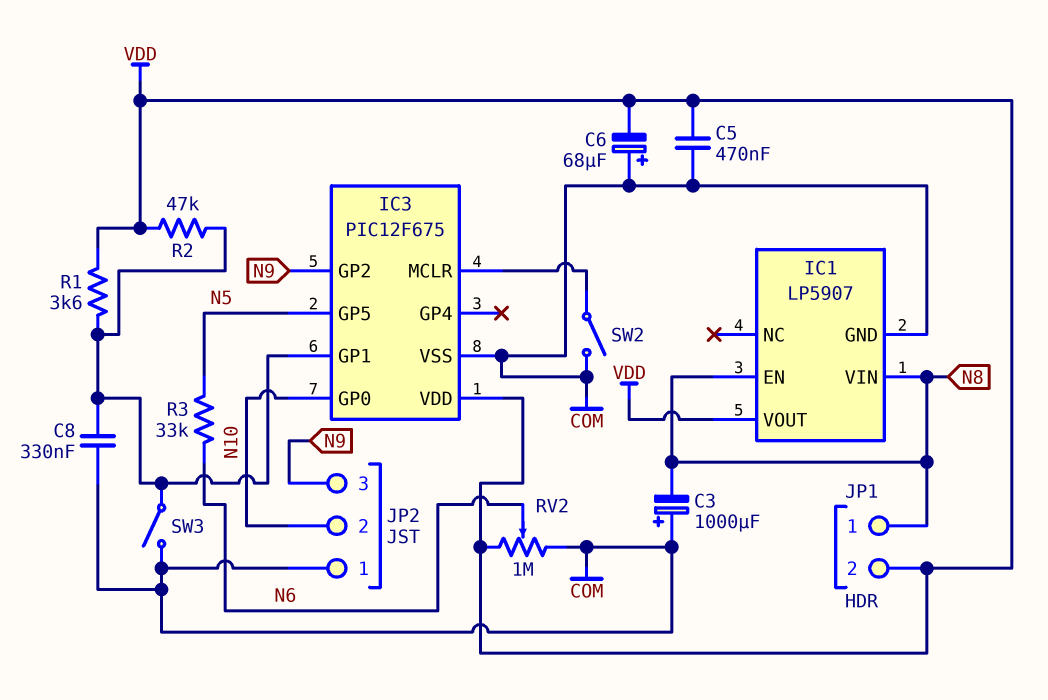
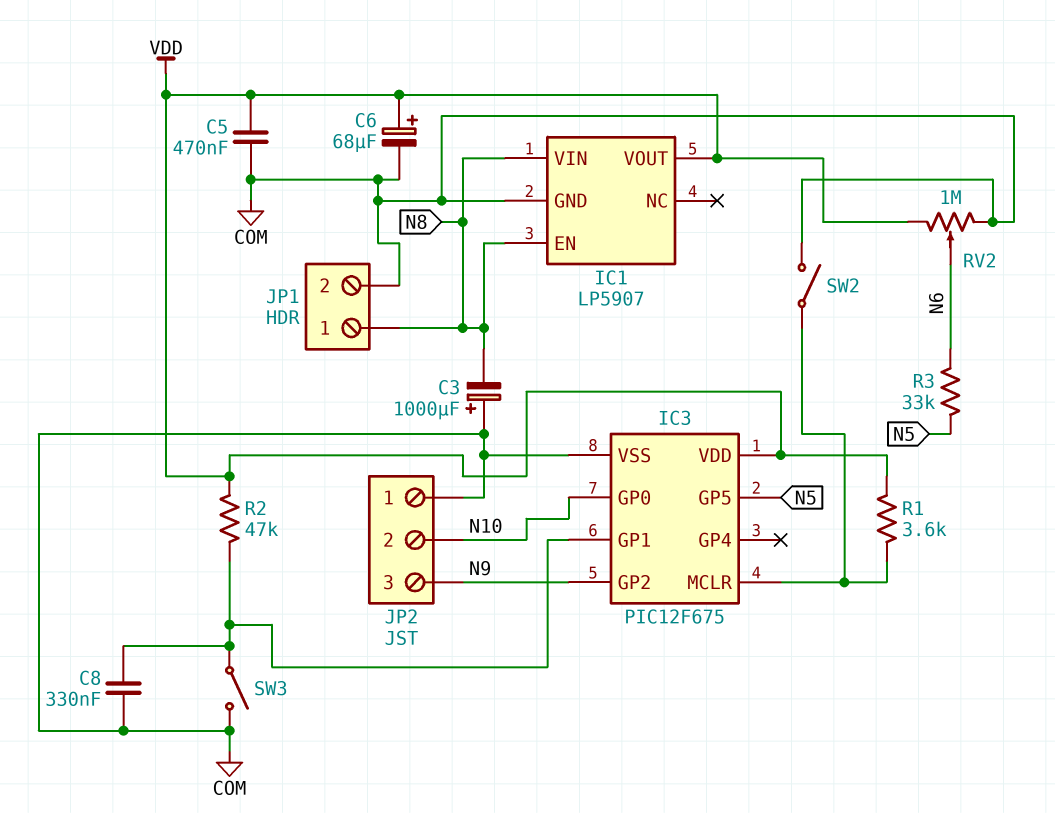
C6: 68uF (plus COM, minus VDD) -> 68uF (plus VDD, minus COM)
JP1 pin 2: VDD -> COM
R1: 3.6k (IC3/GP1, VDD) -> 3.6k (IC3/MCLR, VDD)

